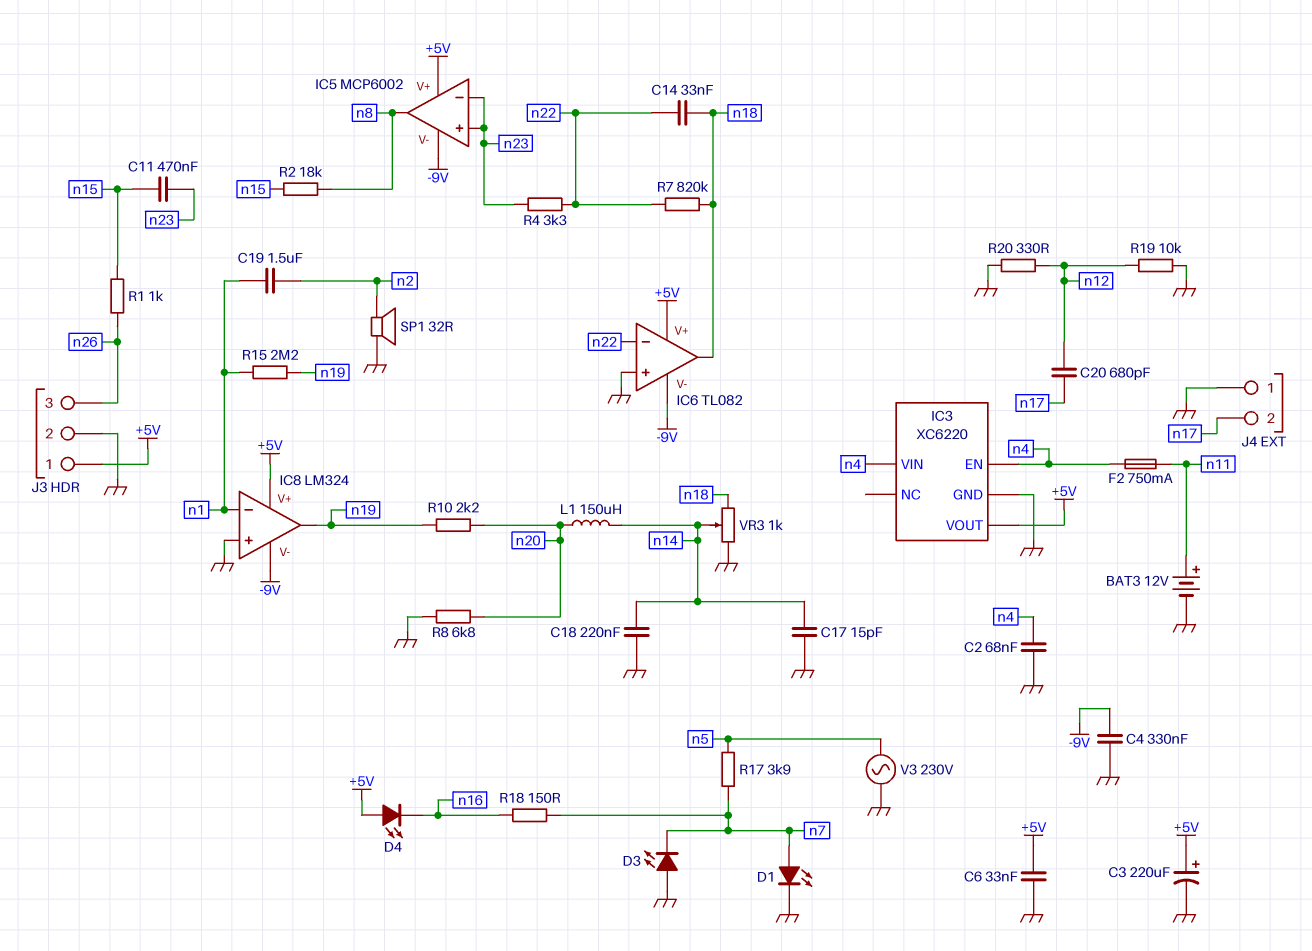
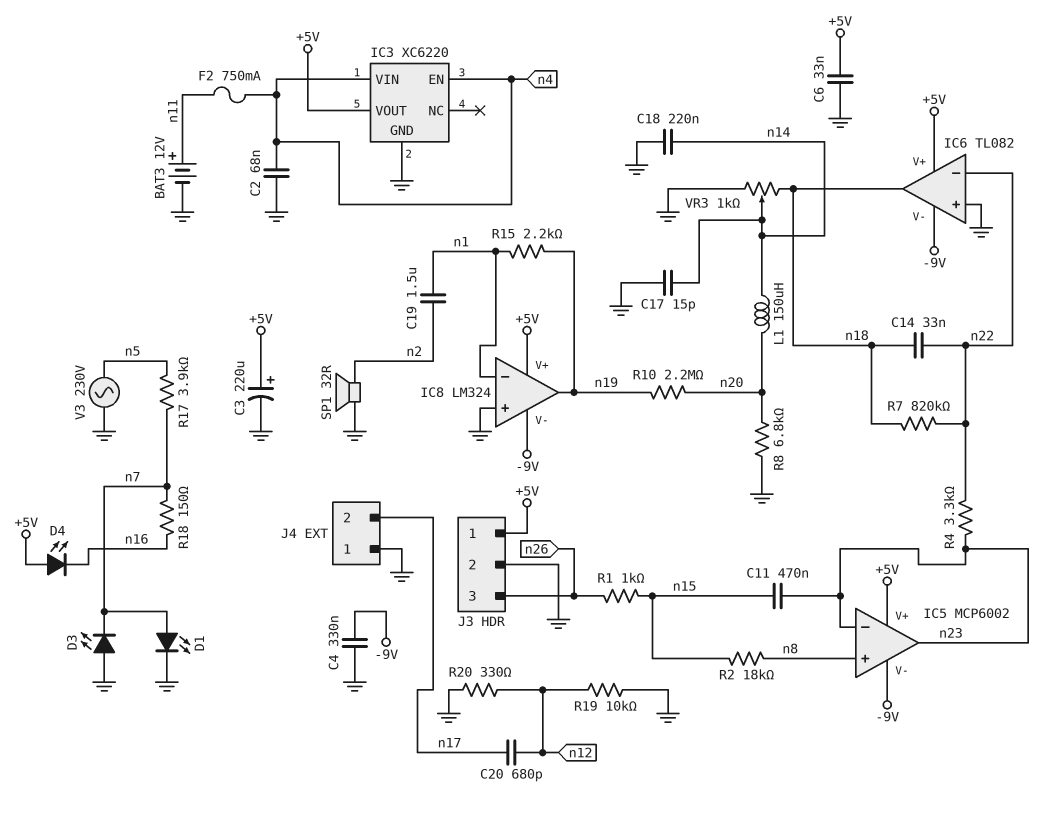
IC5 pin in+: n23 -> n8
IC5 pin out: n8 -> n23
R10: 2.2k (n19, n20) -> 2.2M (n19, n20)
R15: 2.2M (n1, n19) -> 2.2k (n1, n19)

